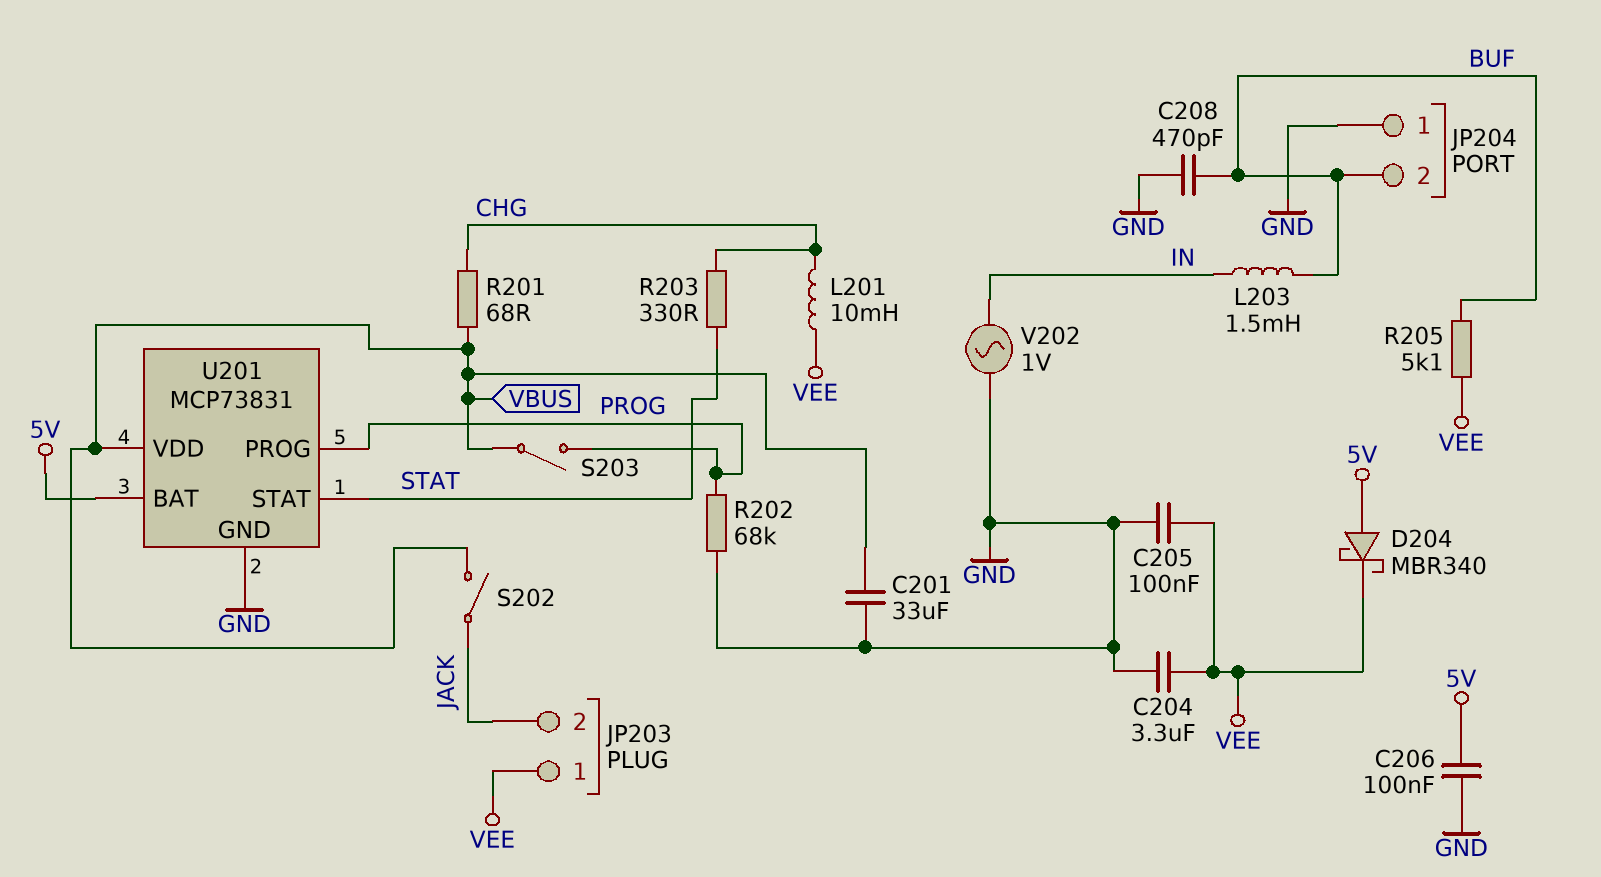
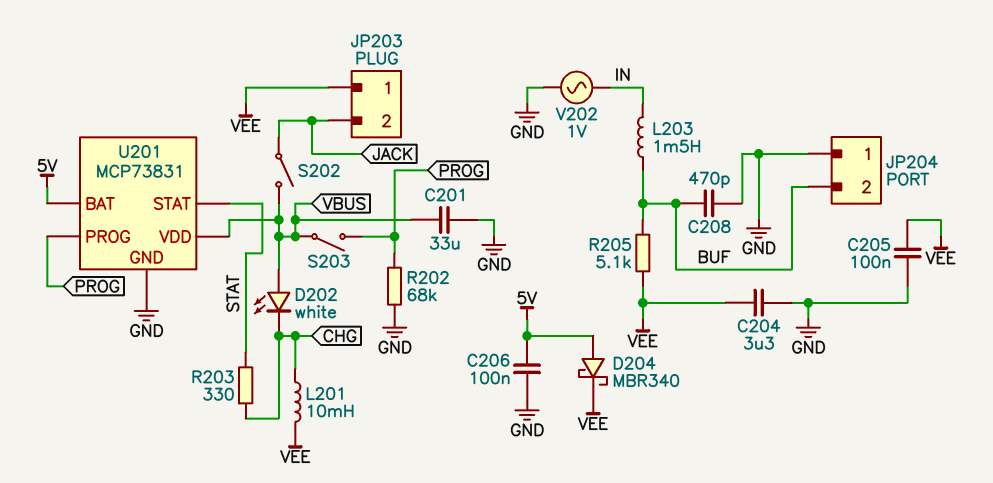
D202: none -> LED white (A VBUS, K CHG)
R201: 68 (CHG, VBUS) -> none

